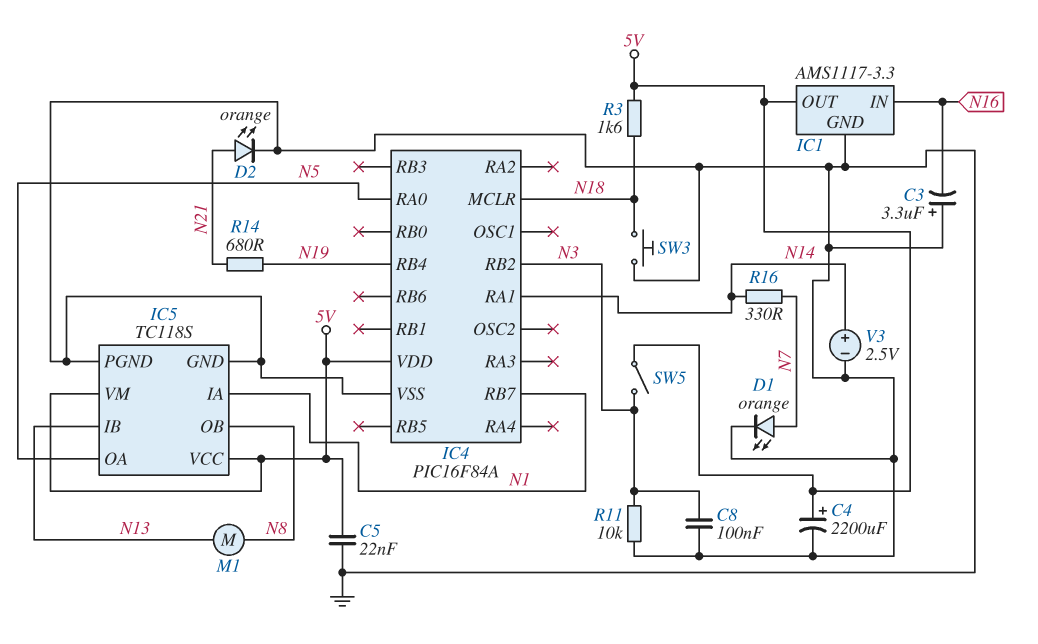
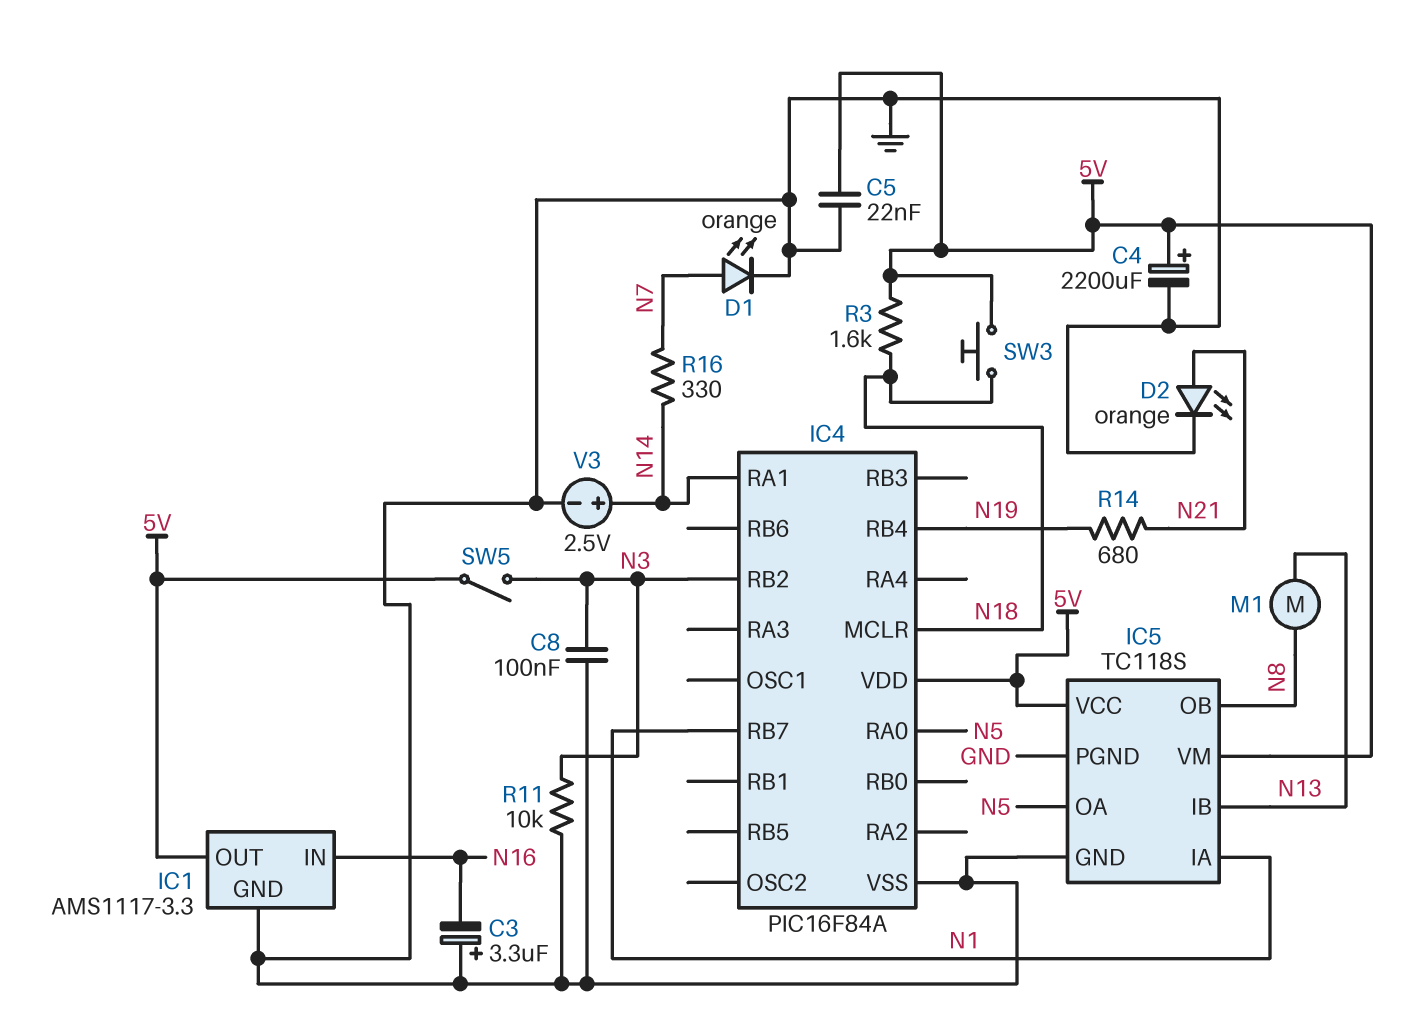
SW3: button (GND, N18) -> button (5V, N18)

